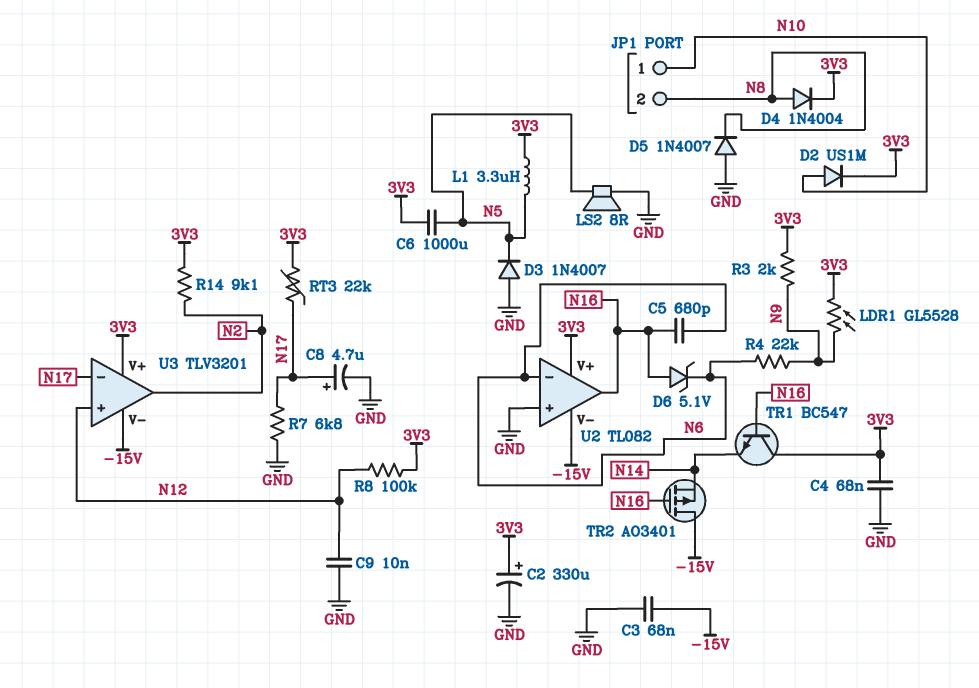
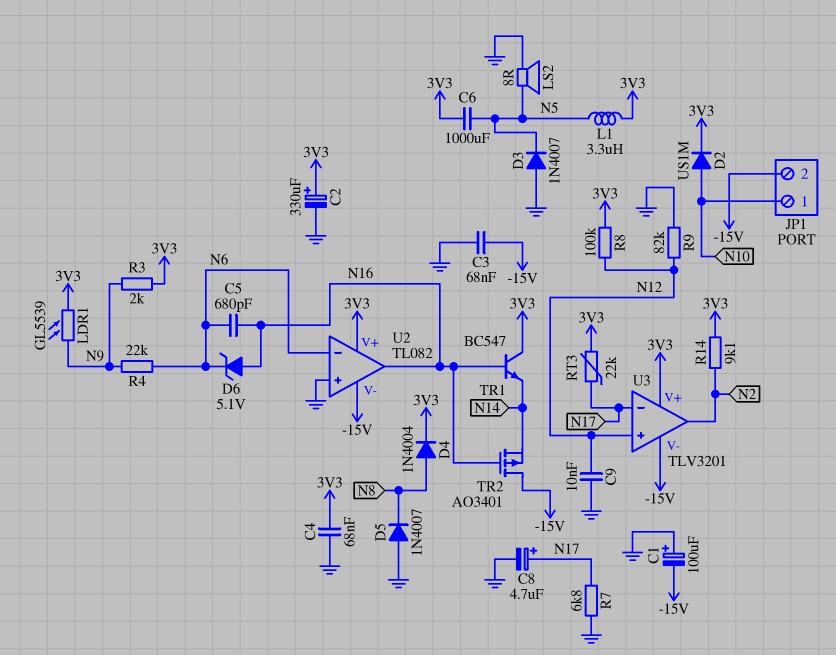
C1: none -> 100uF (plus GND, minus -15V)
JP1 pin 2: N8 -> -15V
LDR1: GL5528 (3V3, N9) -> GL5539 (3V3, N9)
R9: none -> 82k (GND, N12)

